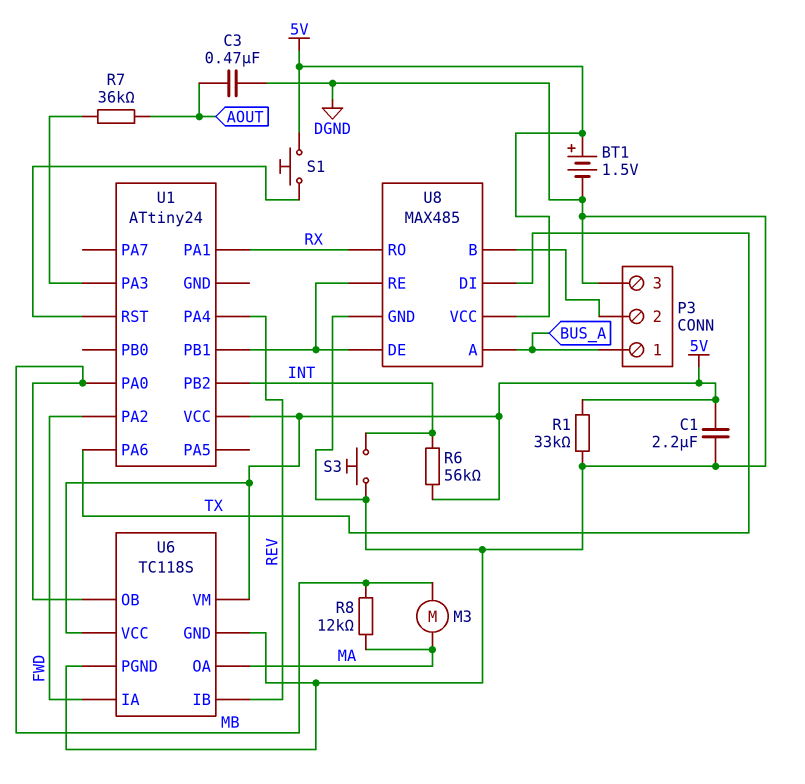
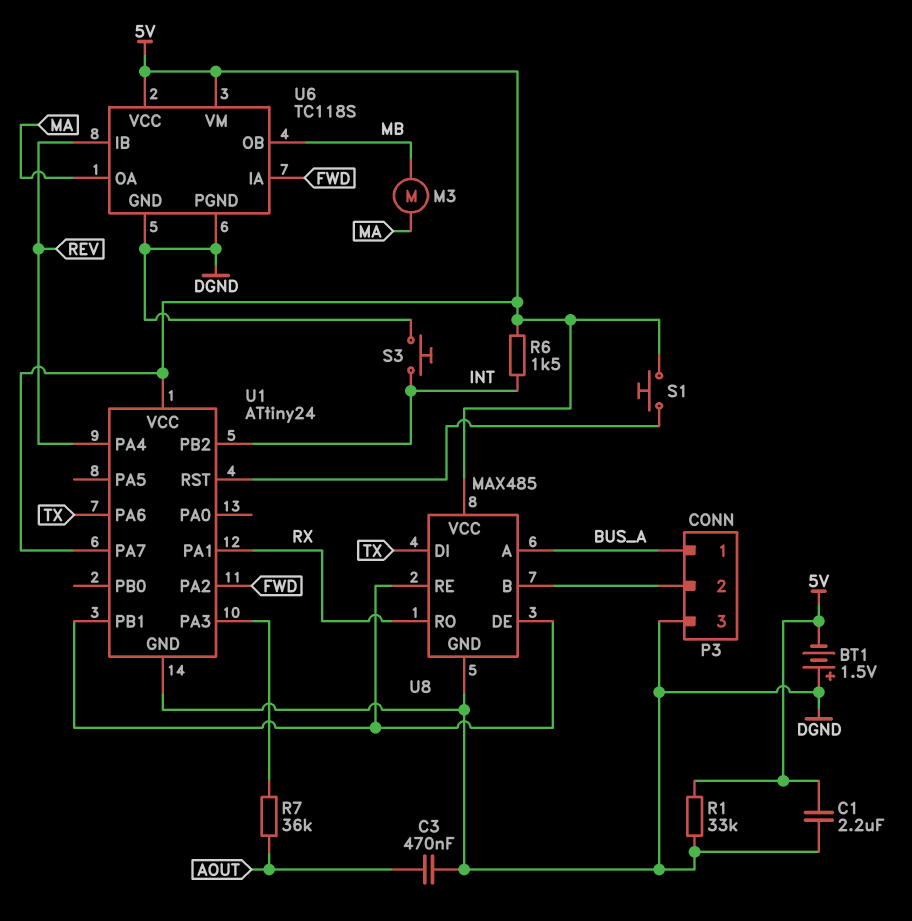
BT1: 1.5V (plus 5V, minus DGND) -> 1.5V (plus DGND, minus 5V)
R6: 56k (5V, INT) -> 1.5k (5V, INT)
R8: 12k (MA, MB) -> none
U1 pin GND: none -> DGND
U1 pin PA0: MB -> none
U1 pin PA7: none -> 5V

